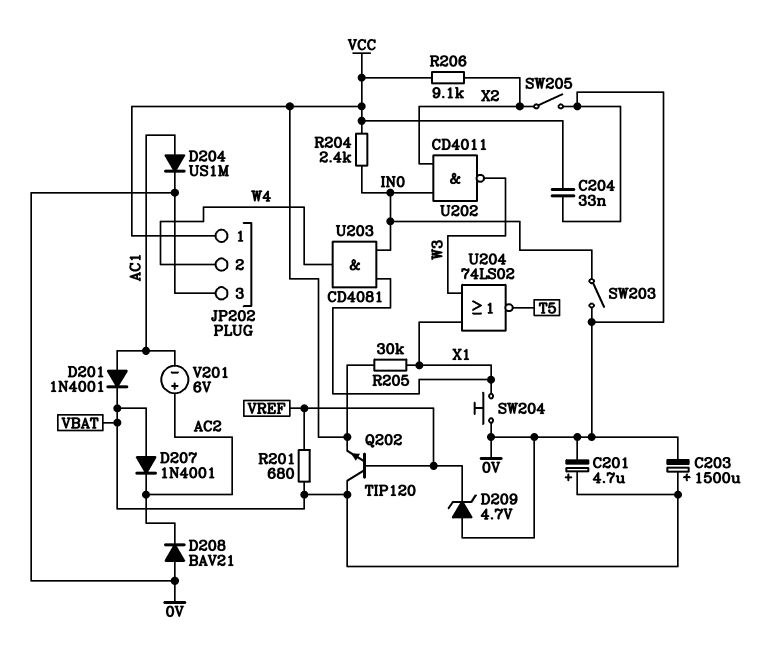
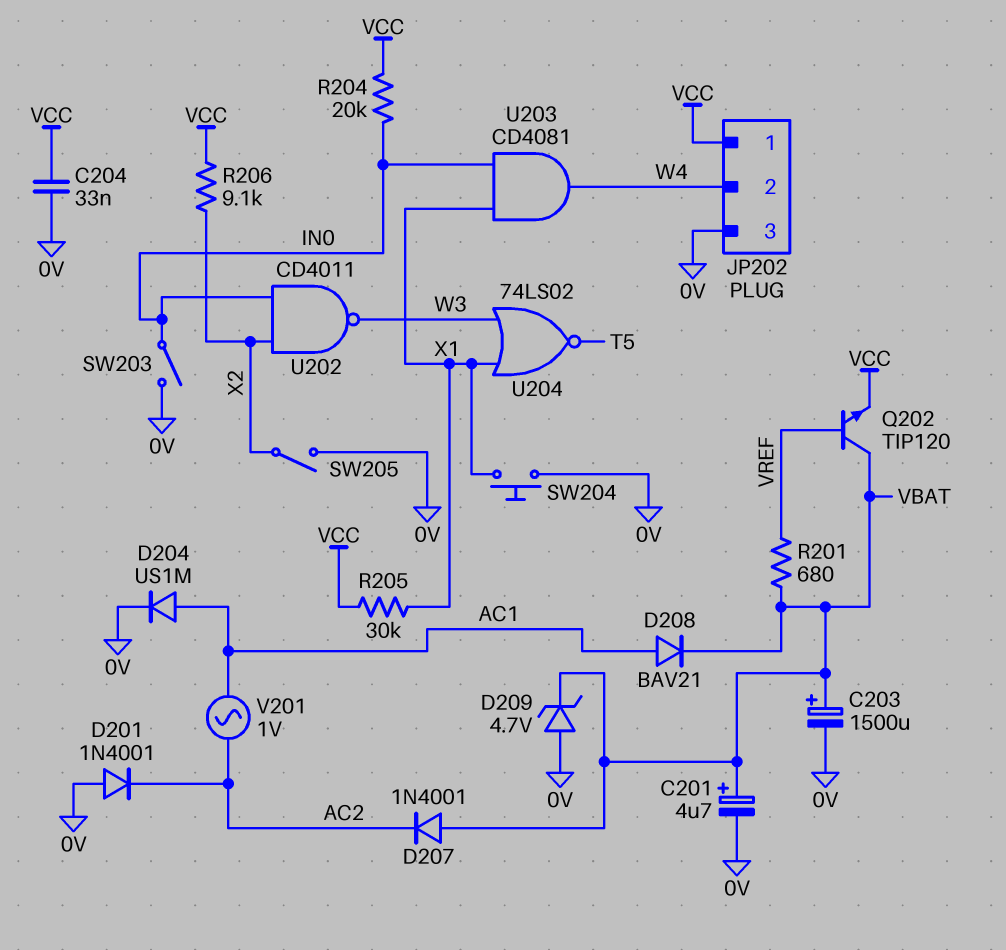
D201: diode 1N4001 (A AC1, K VBAT) -> diode 1N4001 (A 0V, K AC2)
D208: diode BAV21 (A 0V, K AC2) -> diode BAV21 (A AC1, K VBAT)
D209: zener 4.7V (A 0V, K VREF) -> zener 4.7V (A 0V, K VBAT)
R204: 2.4k (IN0, VCC) -> 20k (IN0, VCC)
V201: 6V (plus AC2, minus AC1) -> AC 1V (AC1, AC2)

